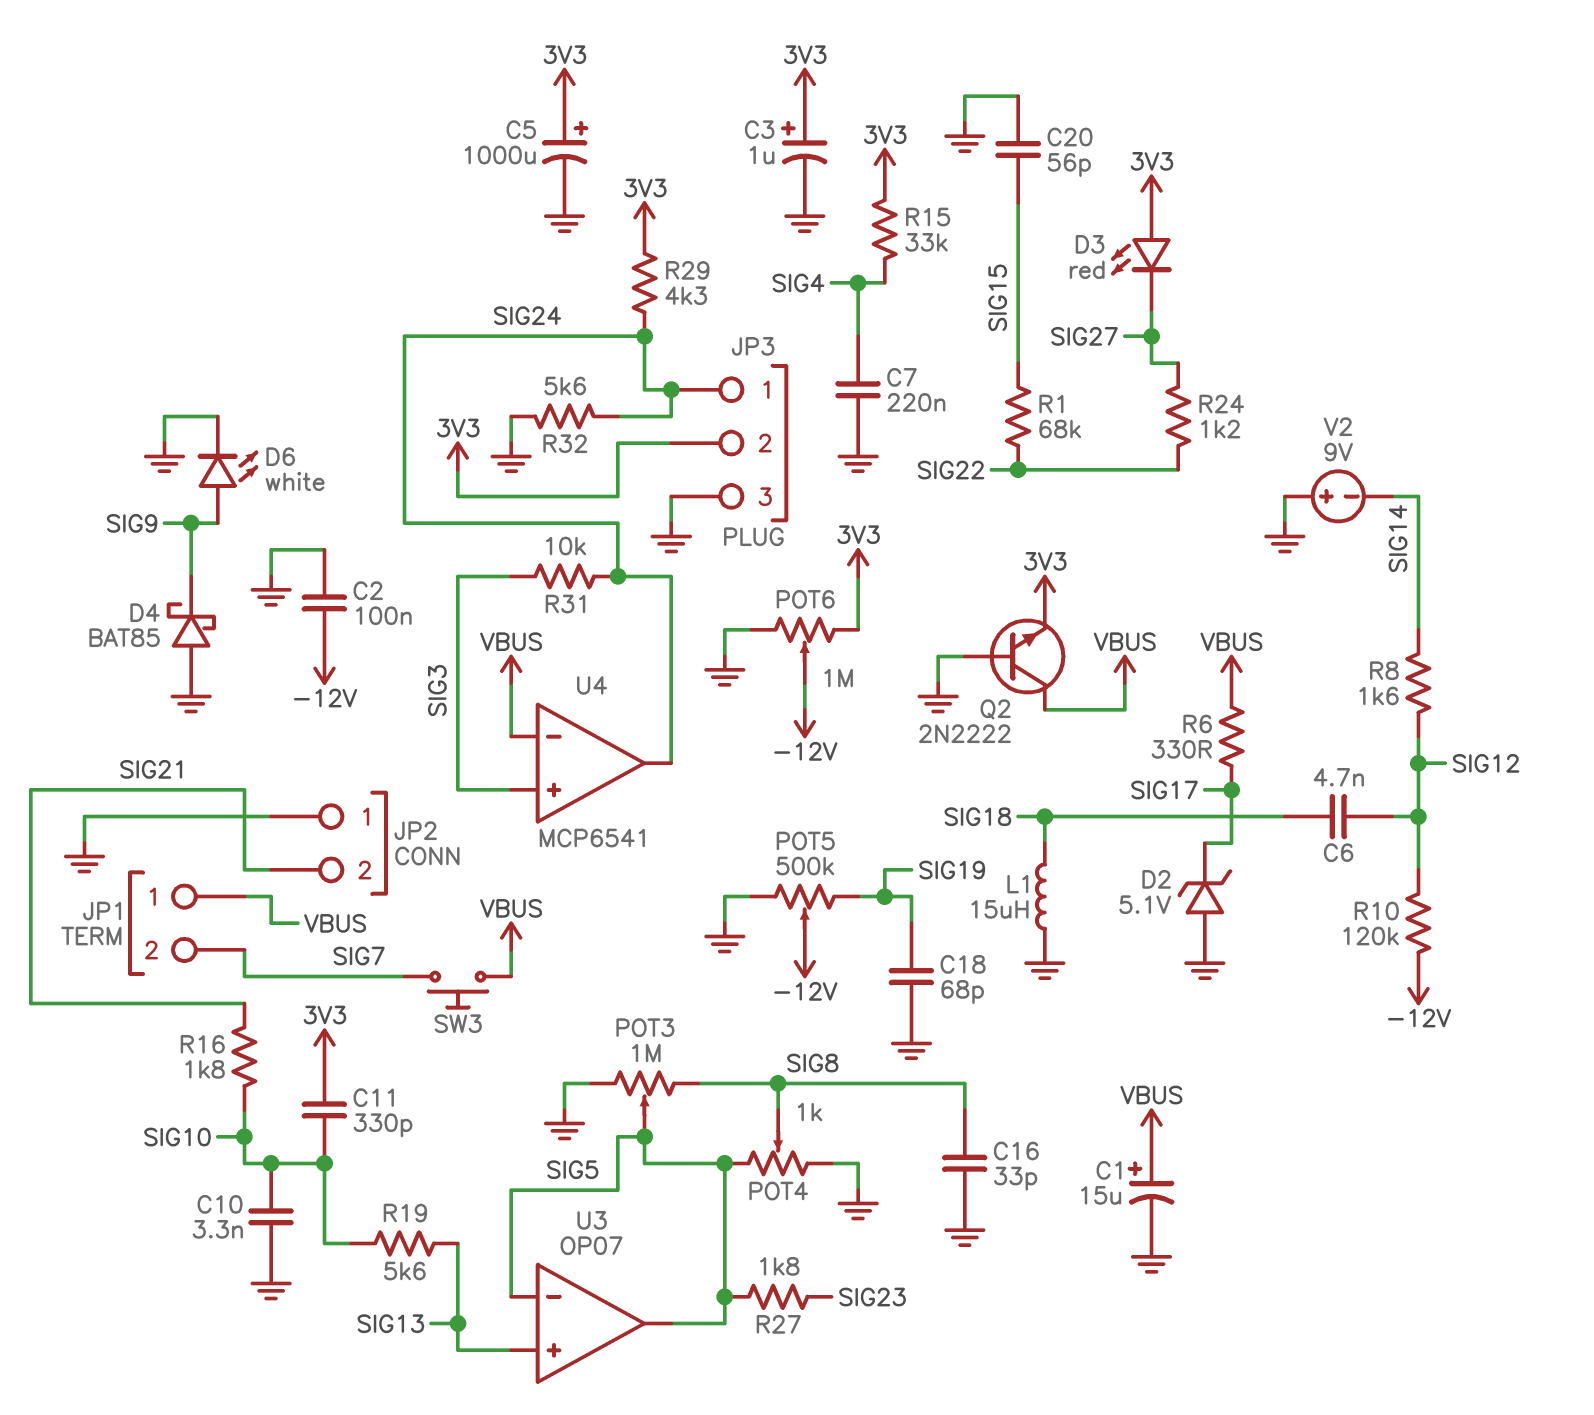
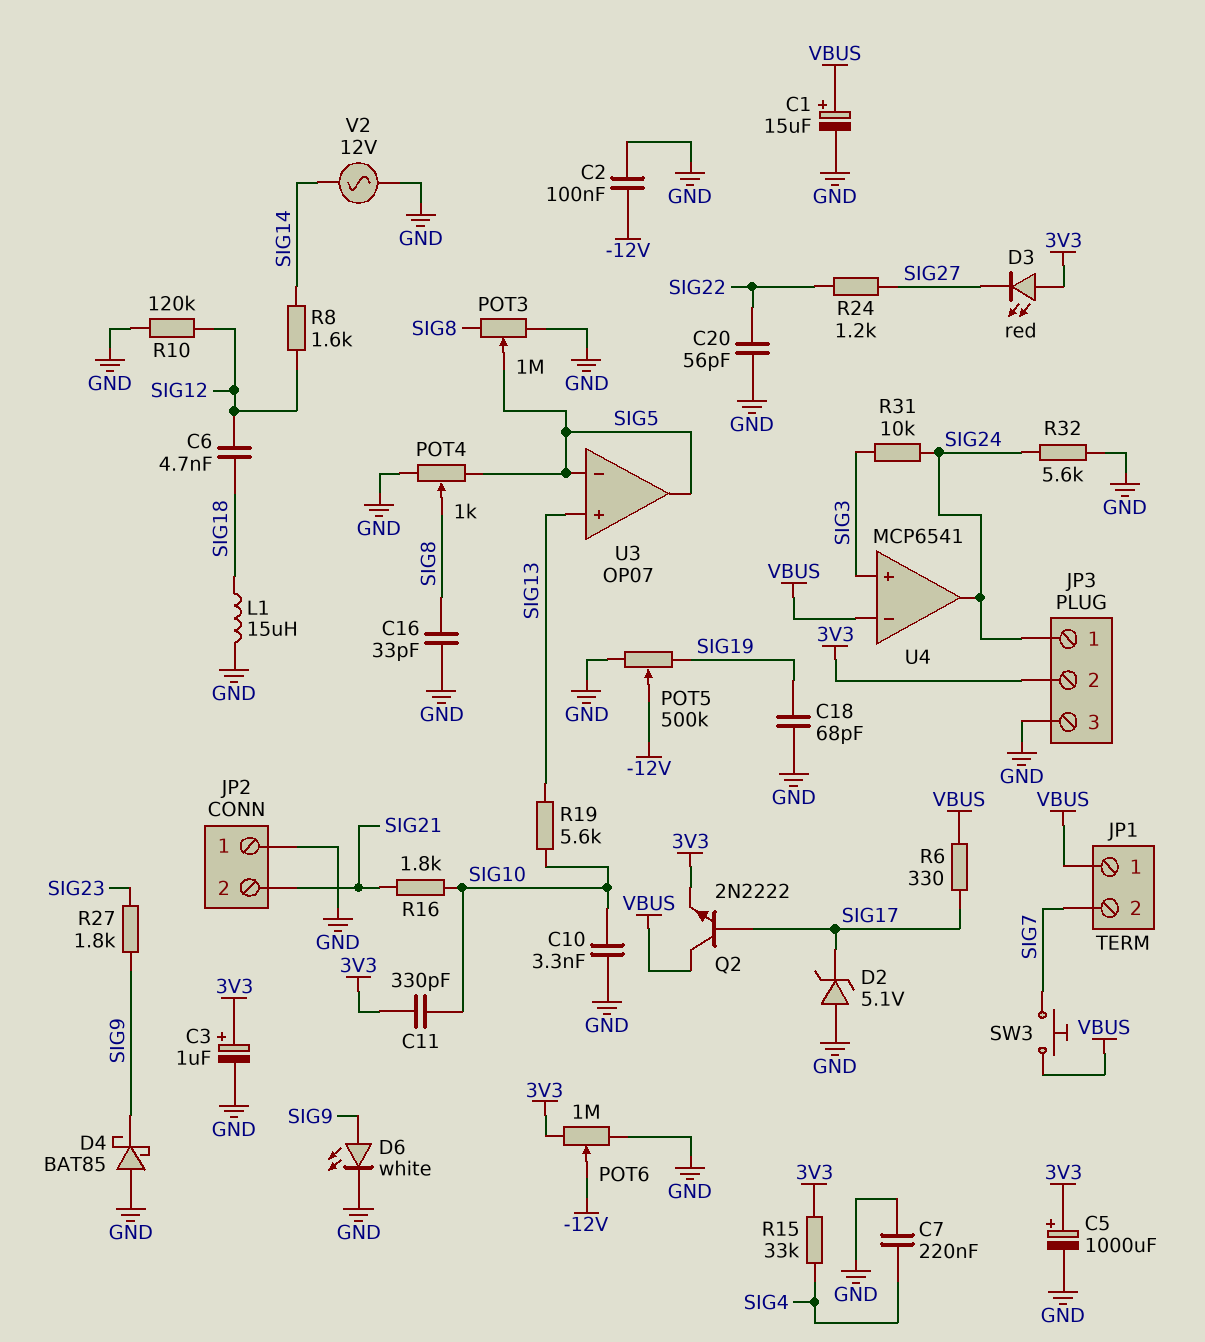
C20: 56pF (GND, SIG15) -> 56pF (GND, SIG22)
Q2: NPN 2N2222 (B GND, C VBUS, E 3V3) -> NPN 2N2222 (B SIG17, C VBUS, E 3V3)
R1: 68k (SIG15, SIG22) -> none
R10: 120k (-12V, SIG12) -> 120k (GND, SIG12)
R27: 1.8k (SIG5, SIG23) -> 1.8k (SIG9, SIG23)
R29: 4.3k (3V3, SIG24) -> none
V2: 9V (plus GND, minus SIG14) -> AC 12V (GND, SIG14)

